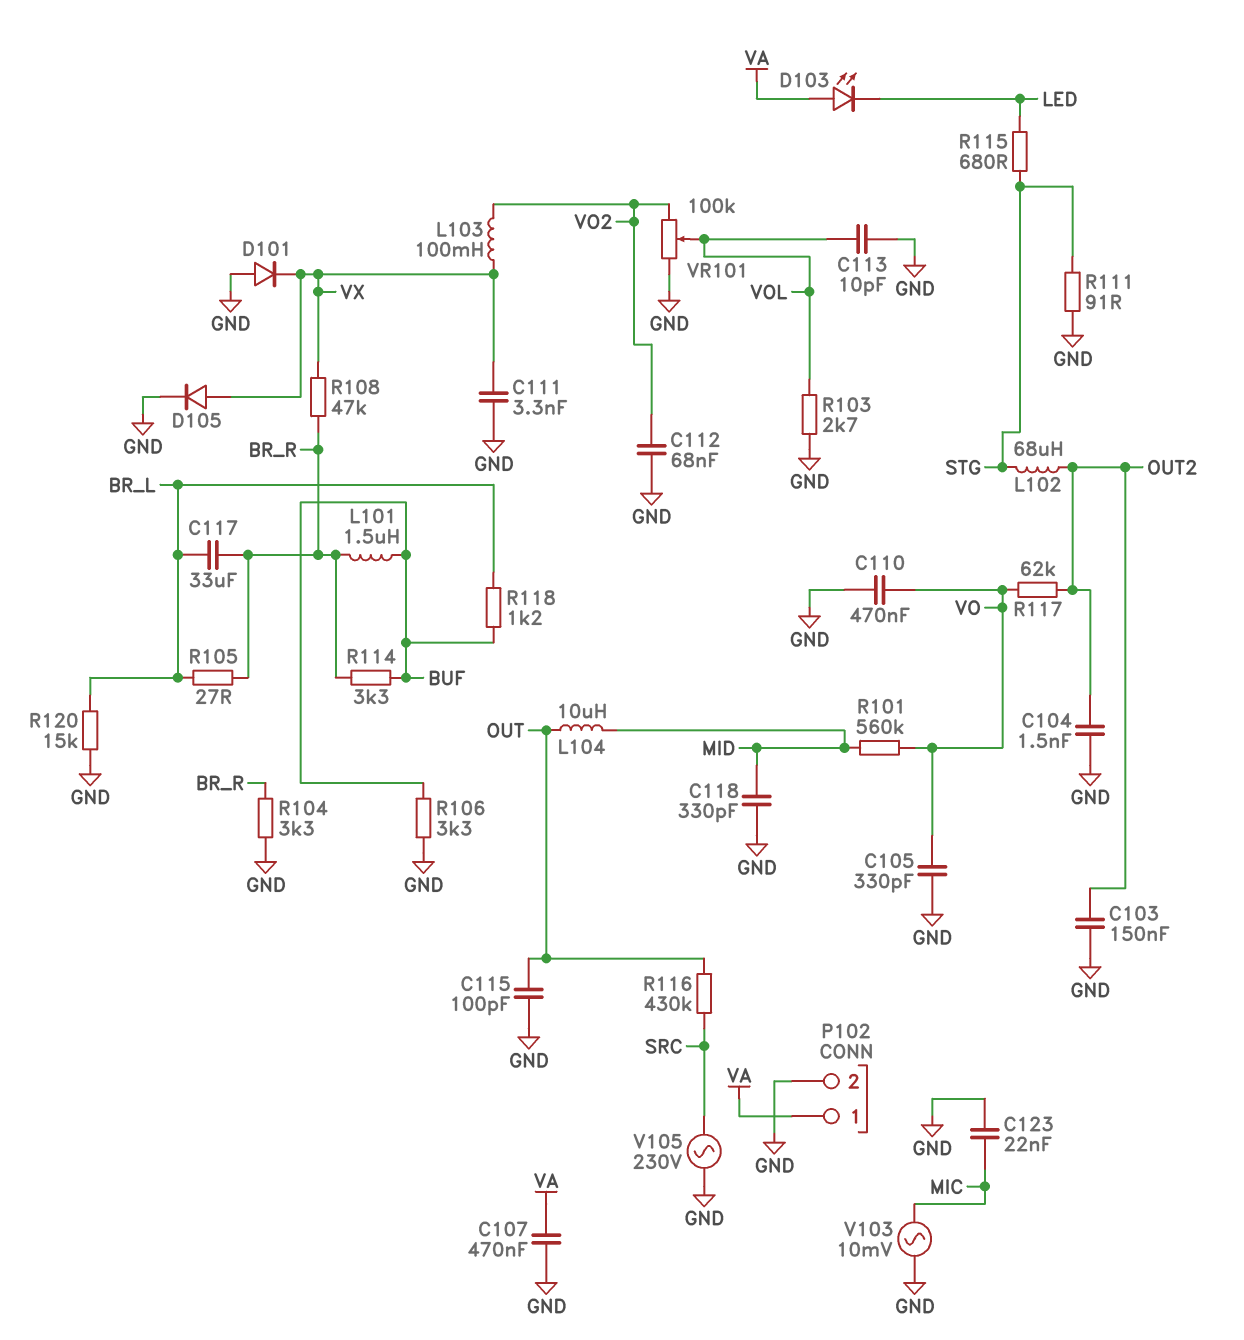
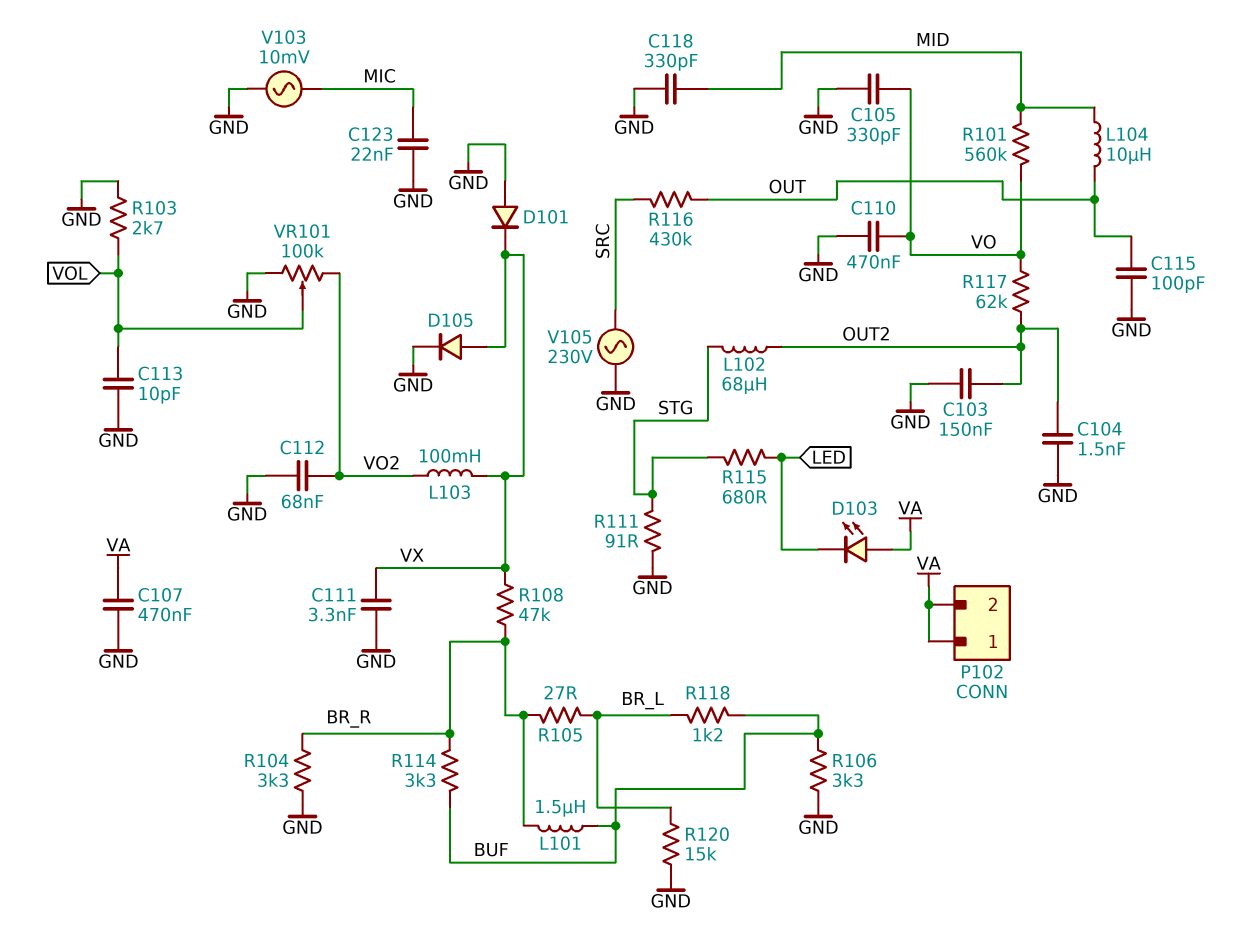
C117: 33uF (BR_L, BR_R) -> none
P102 pin 2: GND -> VA

